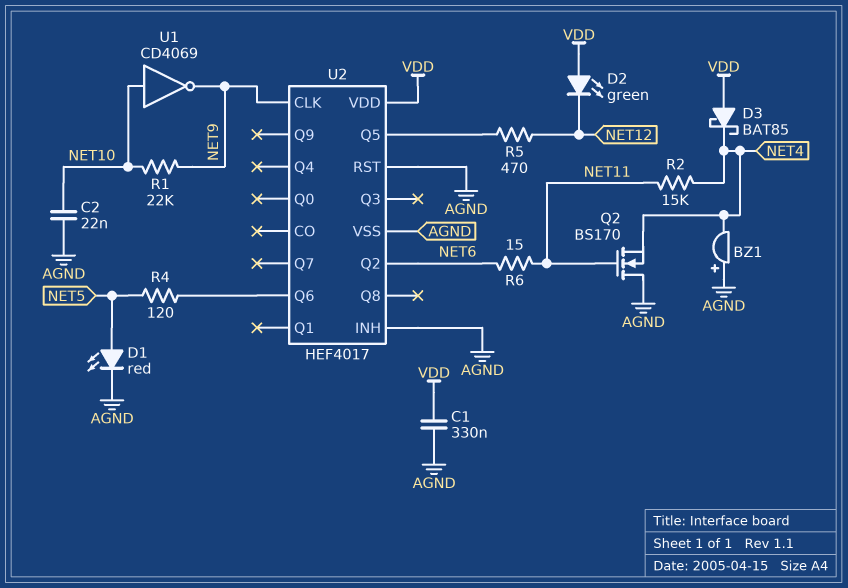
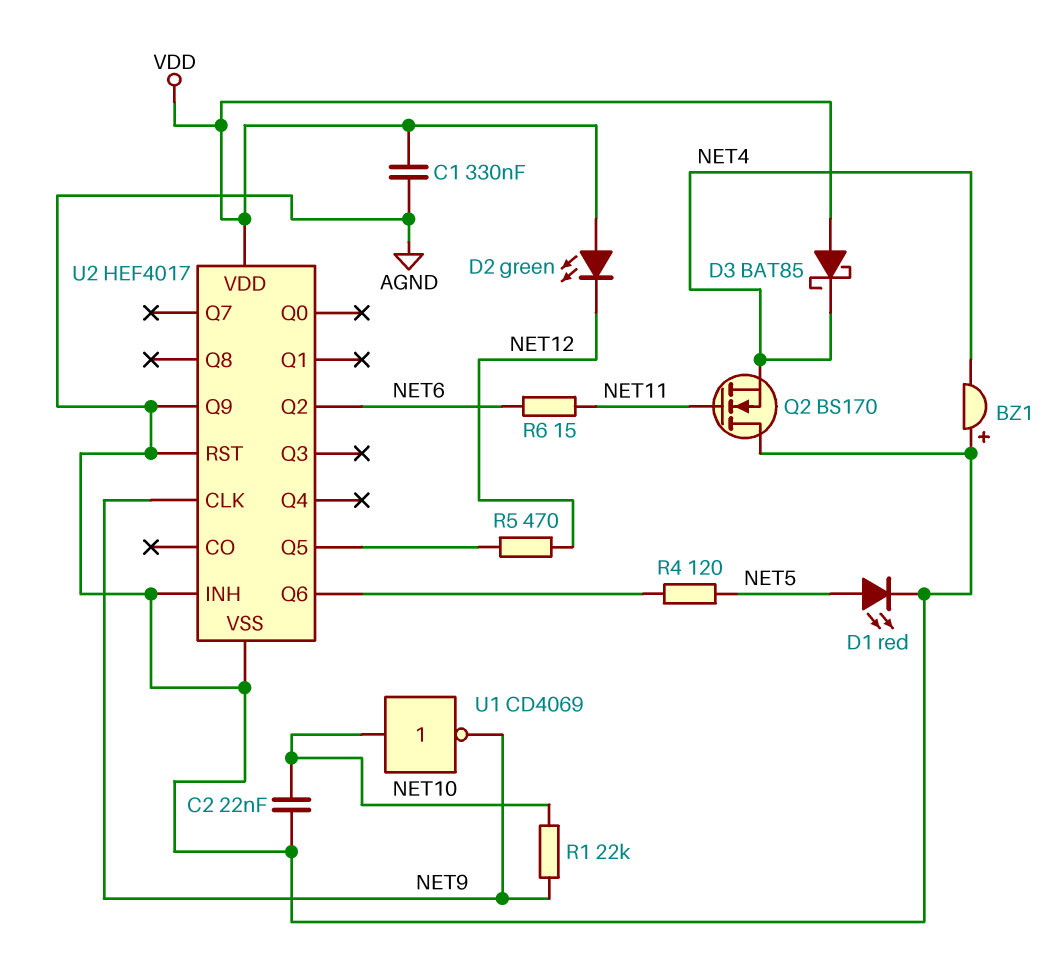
R2: 15k (NET4, NET11) -> none
U2 pin Q9: none -> AGND

